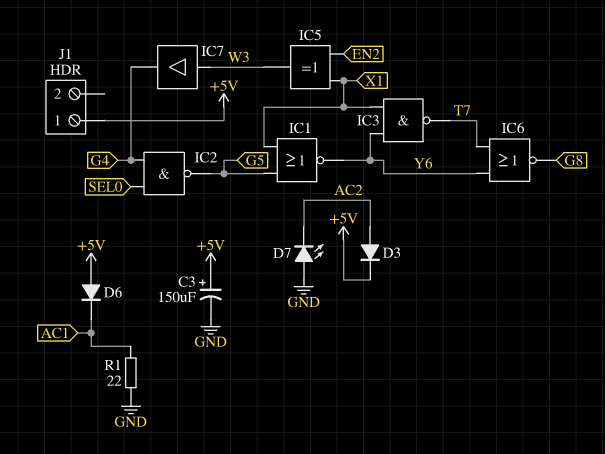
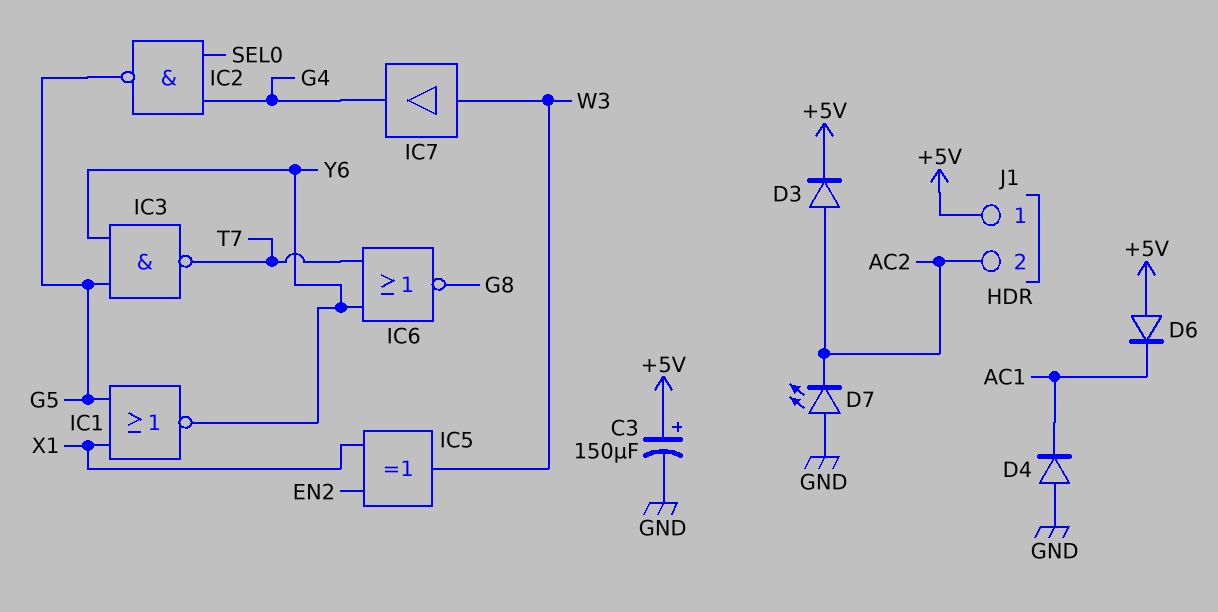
D4: none -> diode (A GND, K AC1)
IC3: NAND (in X1, in Y6, out T7) -> NAND (in G5, in Y6, out T7)
J1 pin 2: none -> AC2
R1: 22 (AC1, GND) -> none

